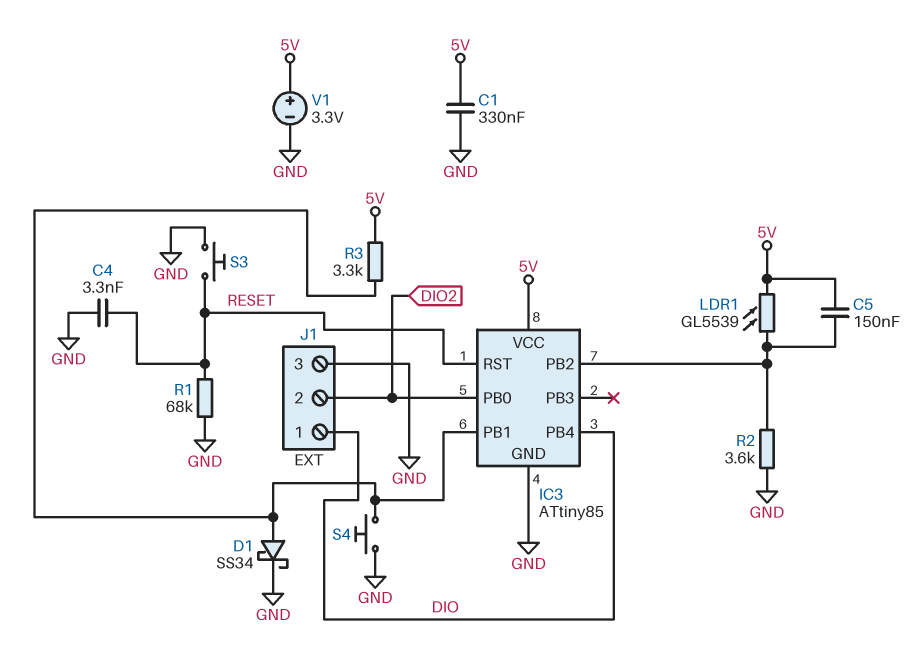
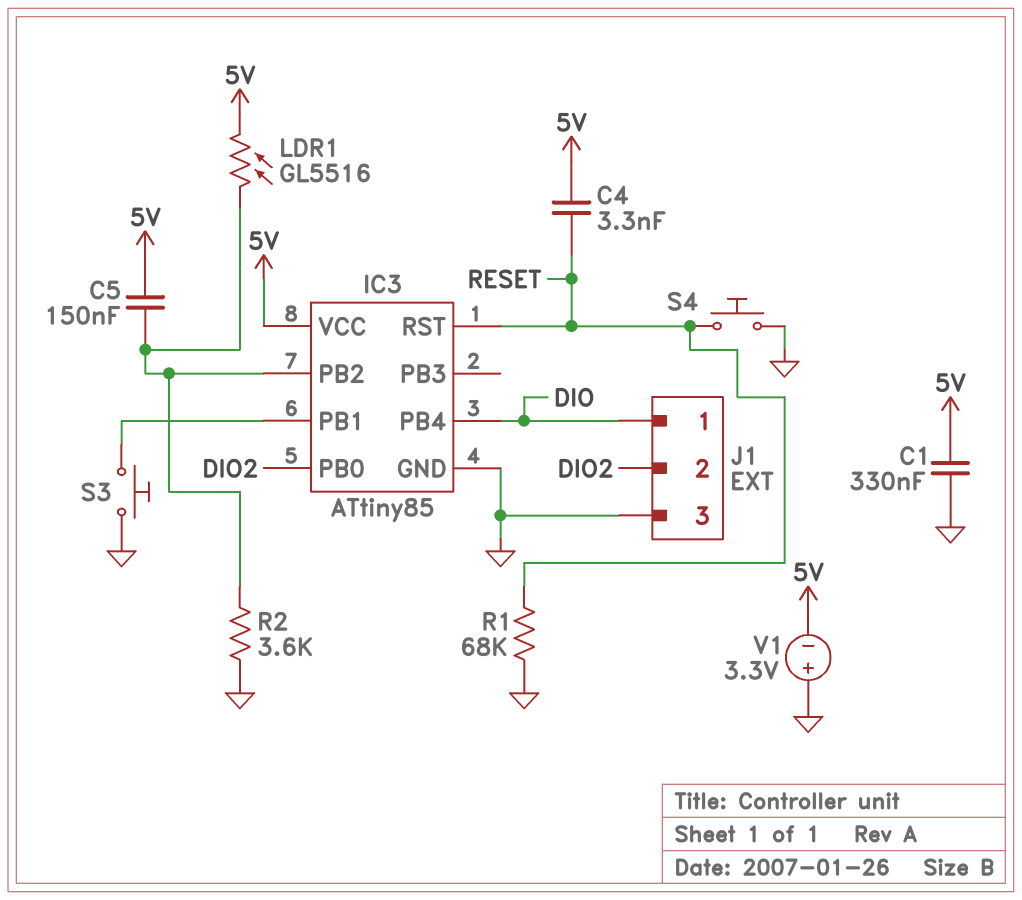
C4: 3.3nF (GND, RESET) -> 3.3nF (5V, RESET)
D1: schottky SS34 (A IC3/PB1, K GND) -> none
LDR1: GL5539 (5V, IC3/PB2) -> GL5516 (5V, IC3/PB2)
R3: 3.3k (5V, IC3/PB1) -> none
S3: button (GND, RESET) -> button (GND, IC3/PB1)
S4: button (GND, IC3/PB1) -> button (GND, RESET)
V1: 3.3V (plus 5V, minus GND) -> 3.3V (plus GND, minus 5V)

